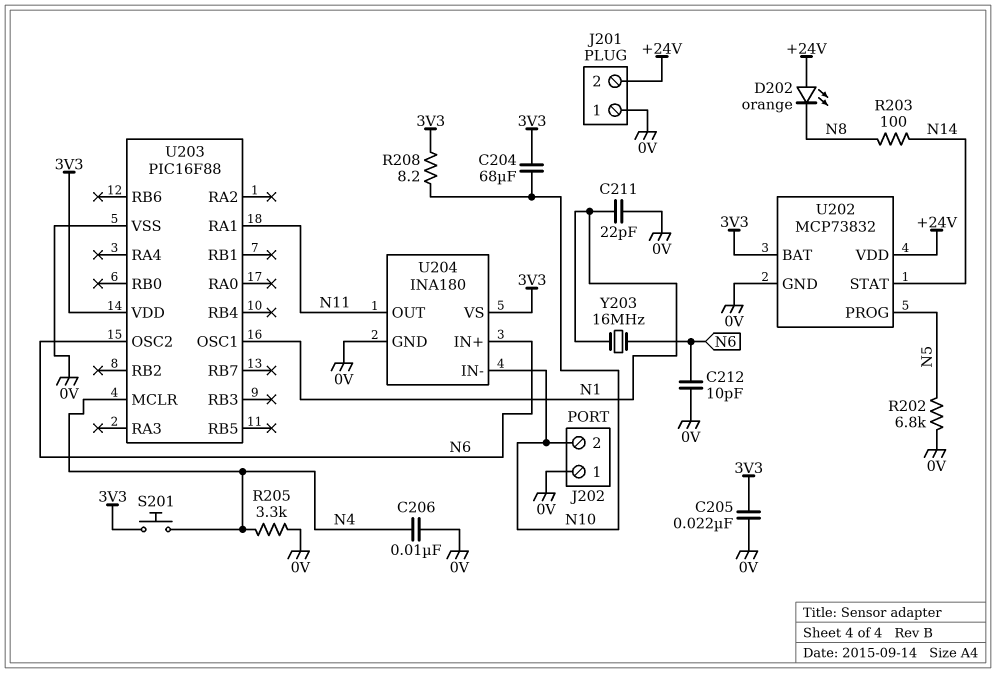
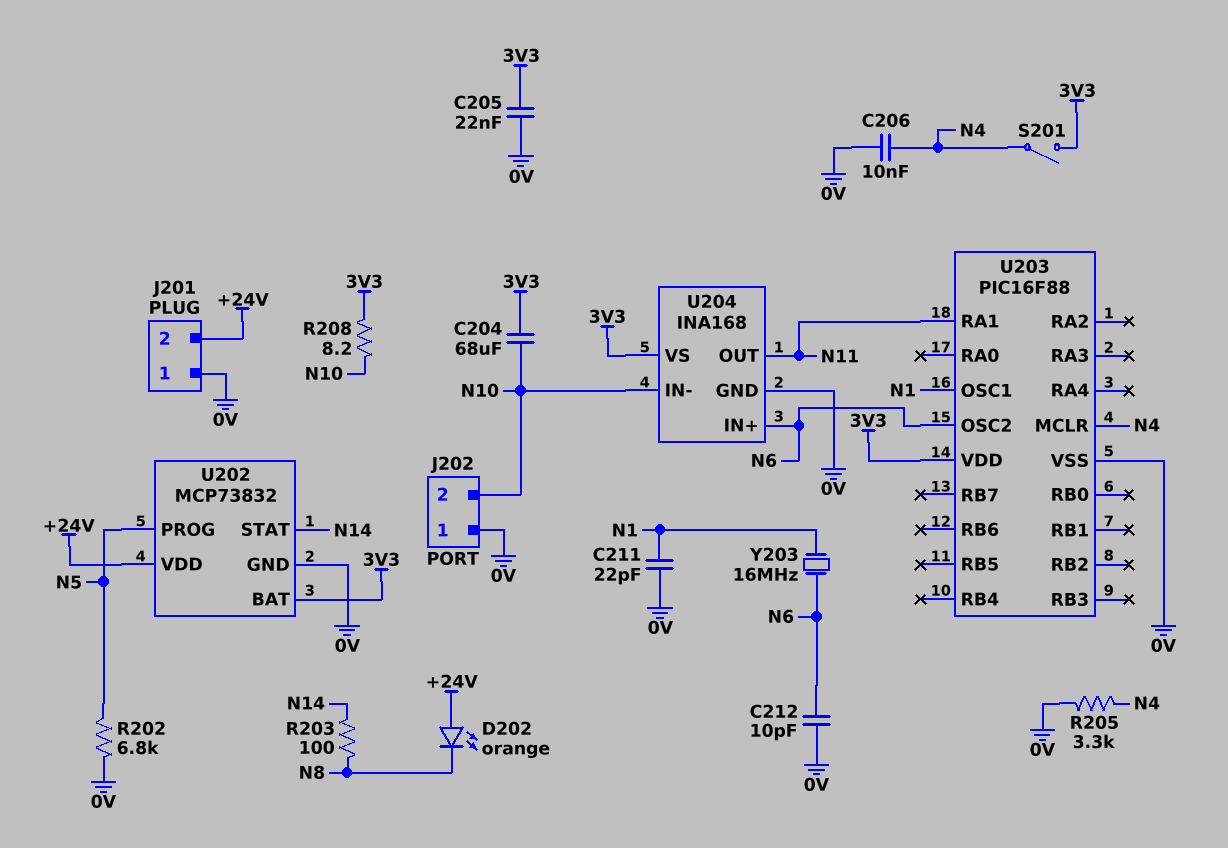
S201: button (3V3, N4) -> switch (3V3, N4)
U204: INA180 -> INA168

